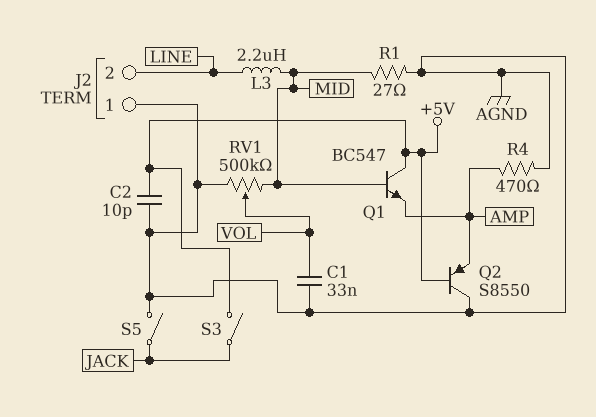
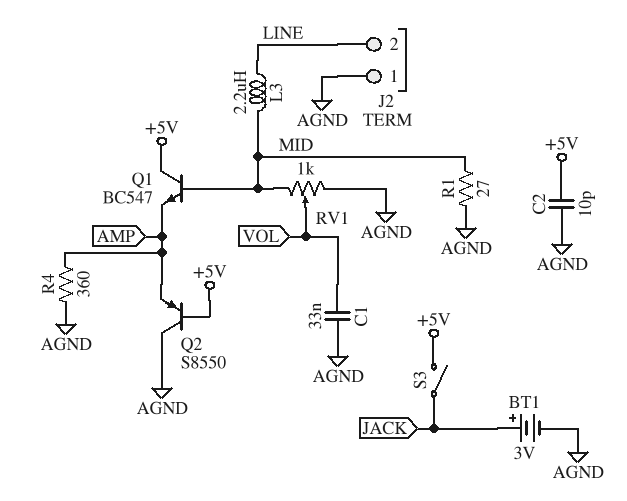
BT1: none -> 3V (plus JACK, minus AGND)
R4: 470 (AGND, AMP) -> 360 (AGND, AMP)
RV1: 500k (AGND, MID, wiper VOL) -> 1k (AGND, MID, wiper VOL)
S5: switch (AGND, JACK) -> none

